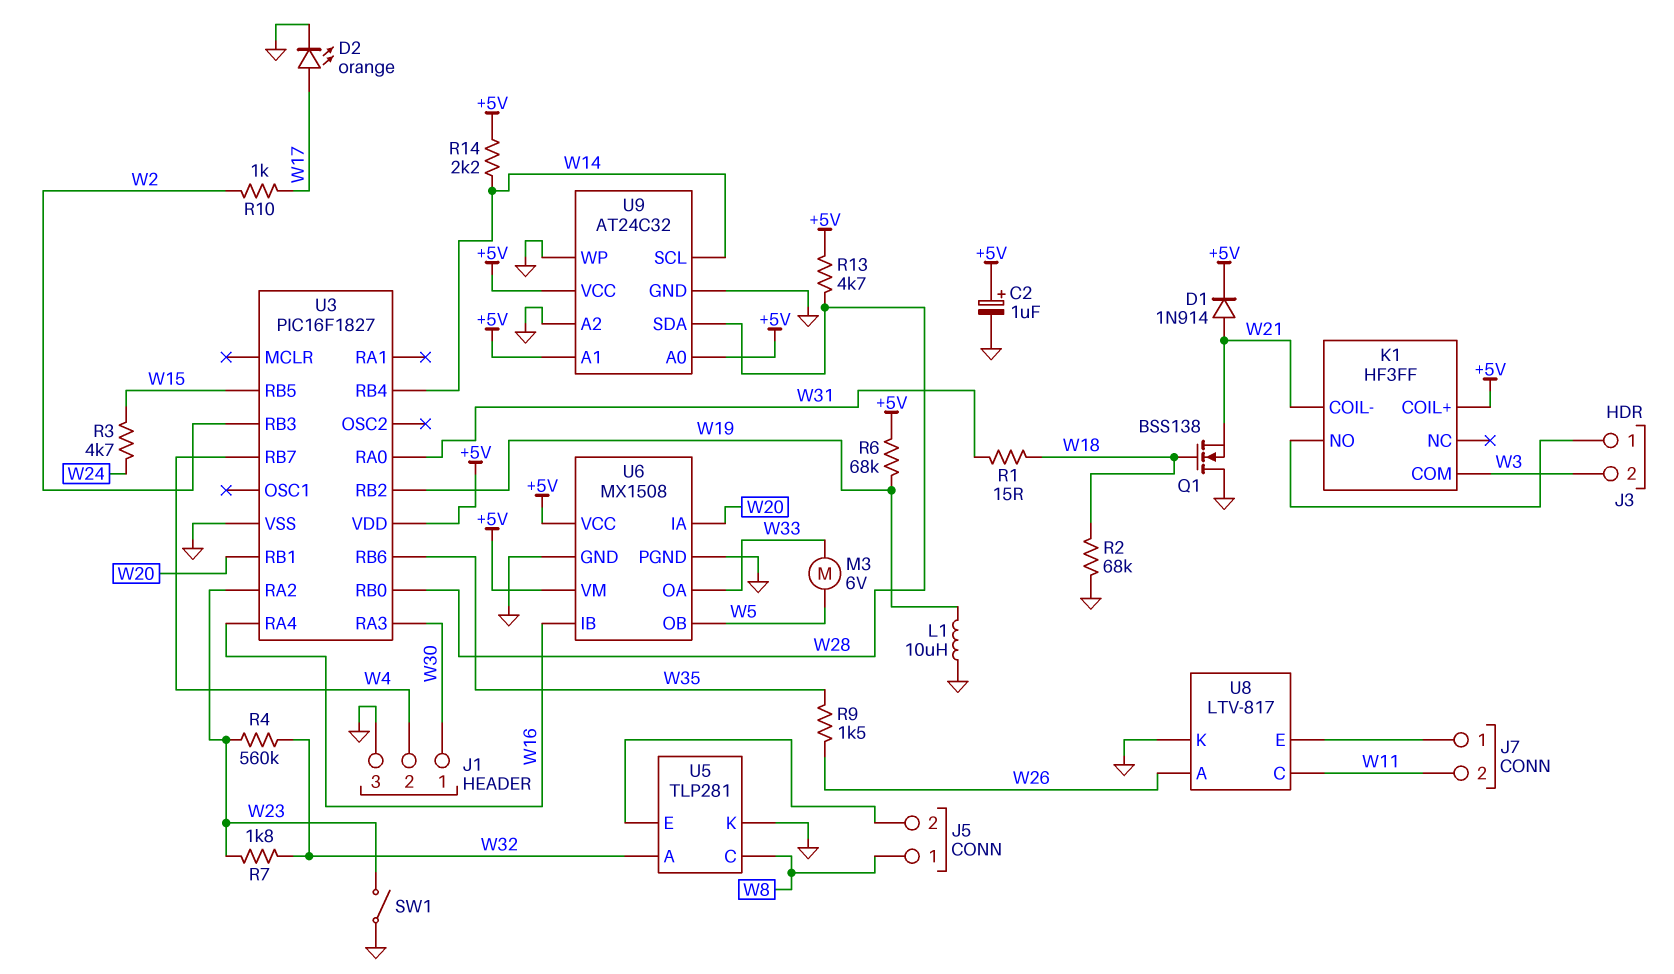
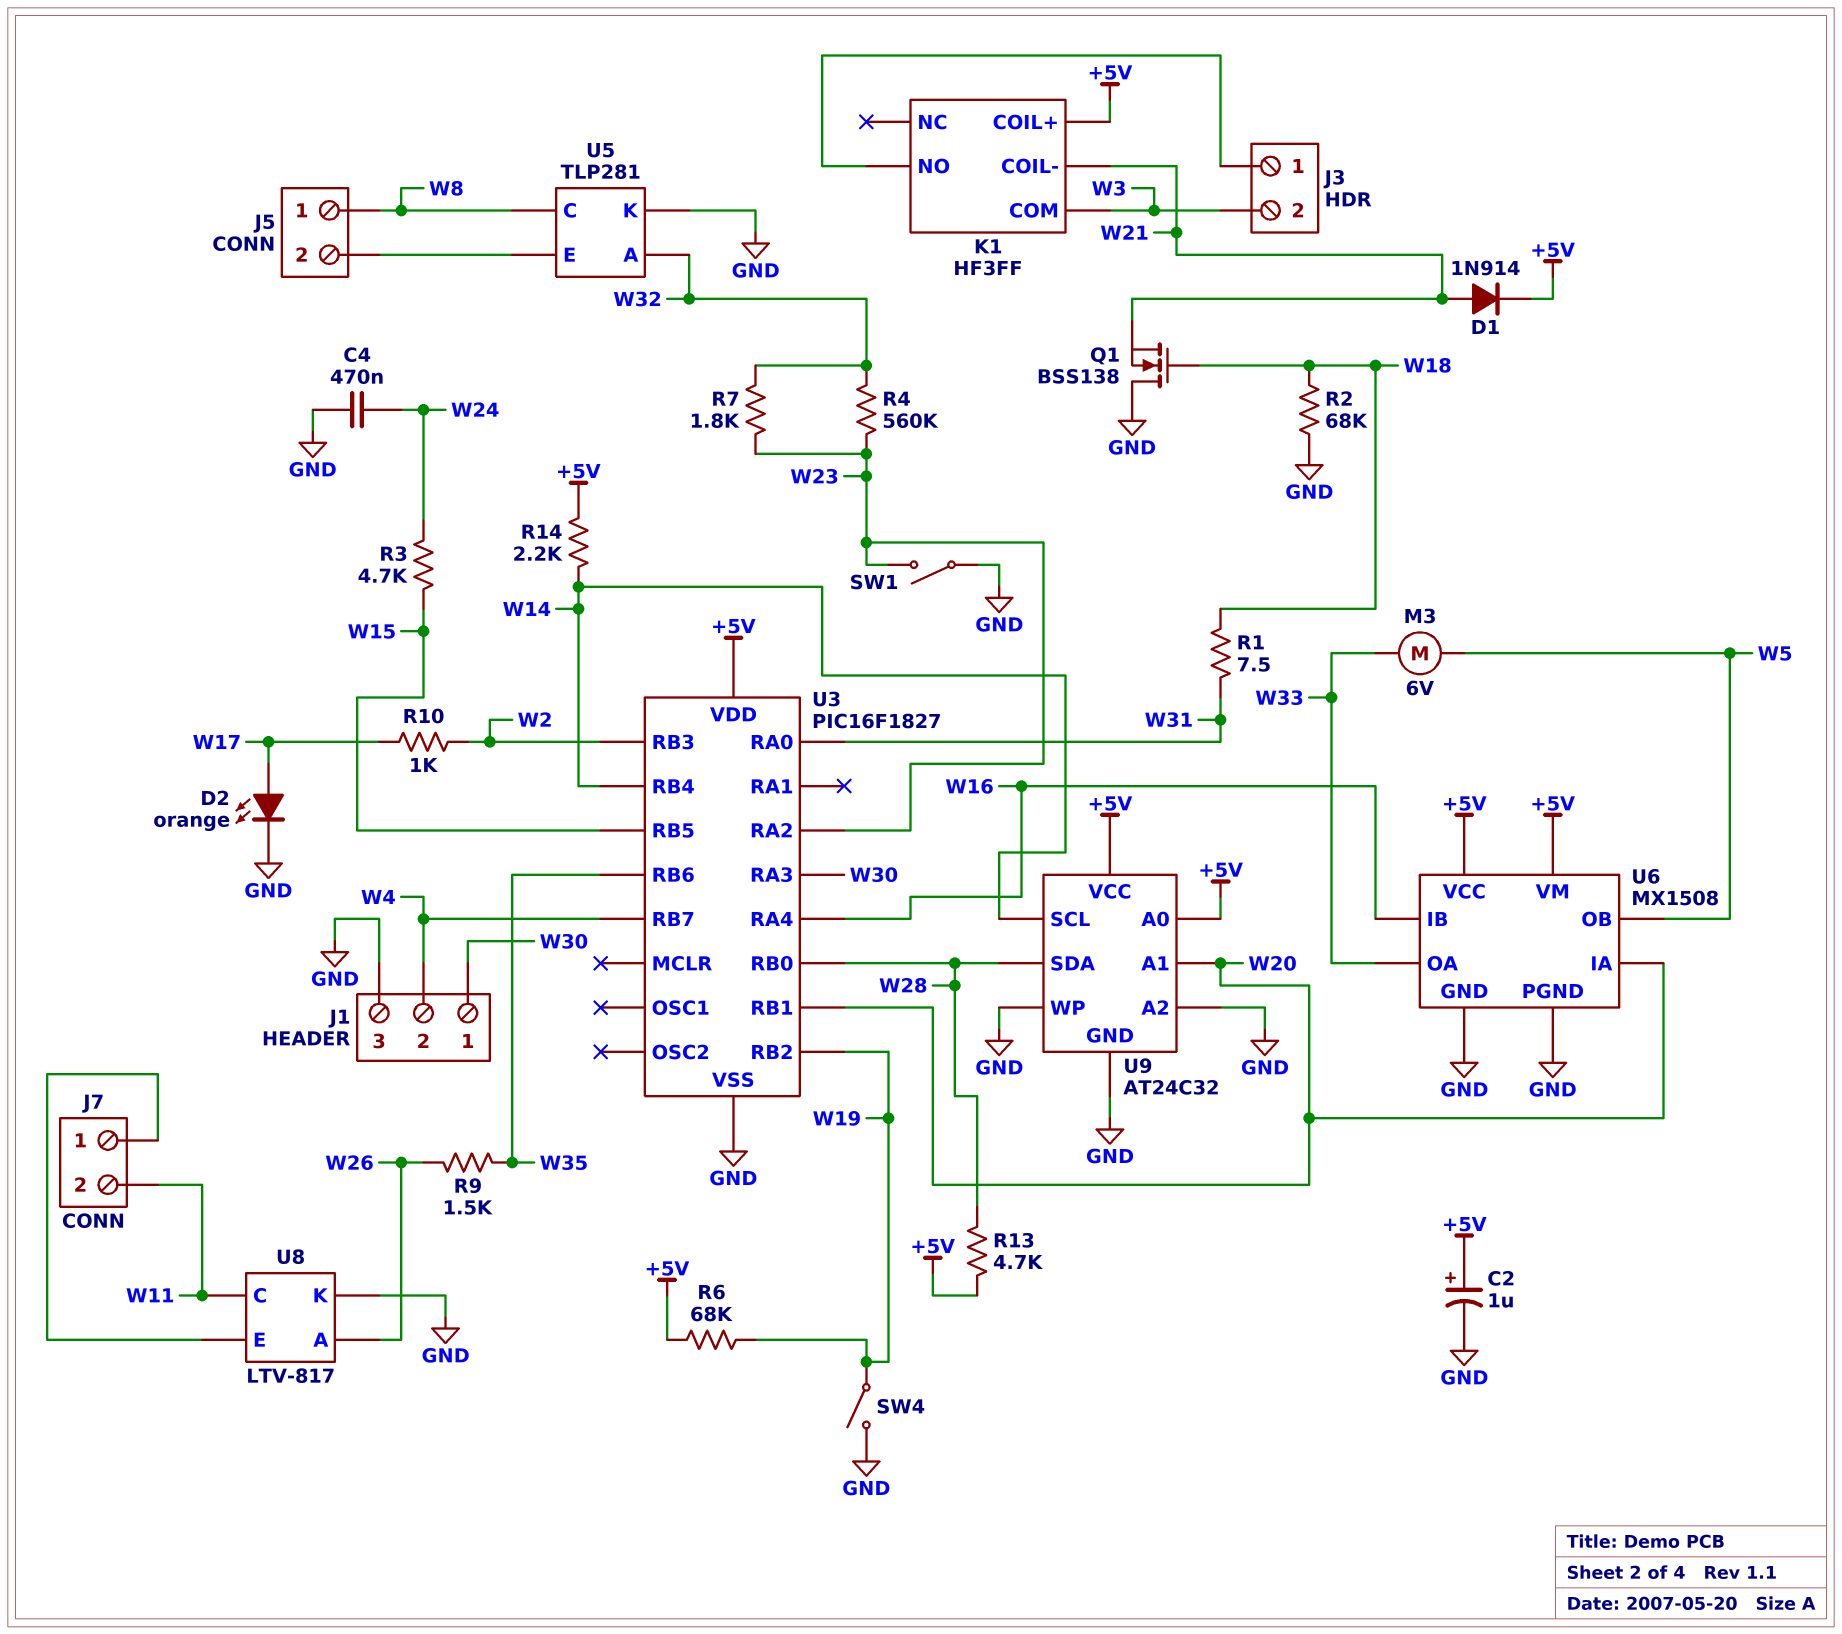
C4: none -> 470nF (GND, W24)
L1: 10uH (GND, W19) -> none
R1: 15 (W18, W31) -> 7.5 (W18, W31)
SW4: none -> switch (GND, W19)
U9 pin A1: +5V -> W20

